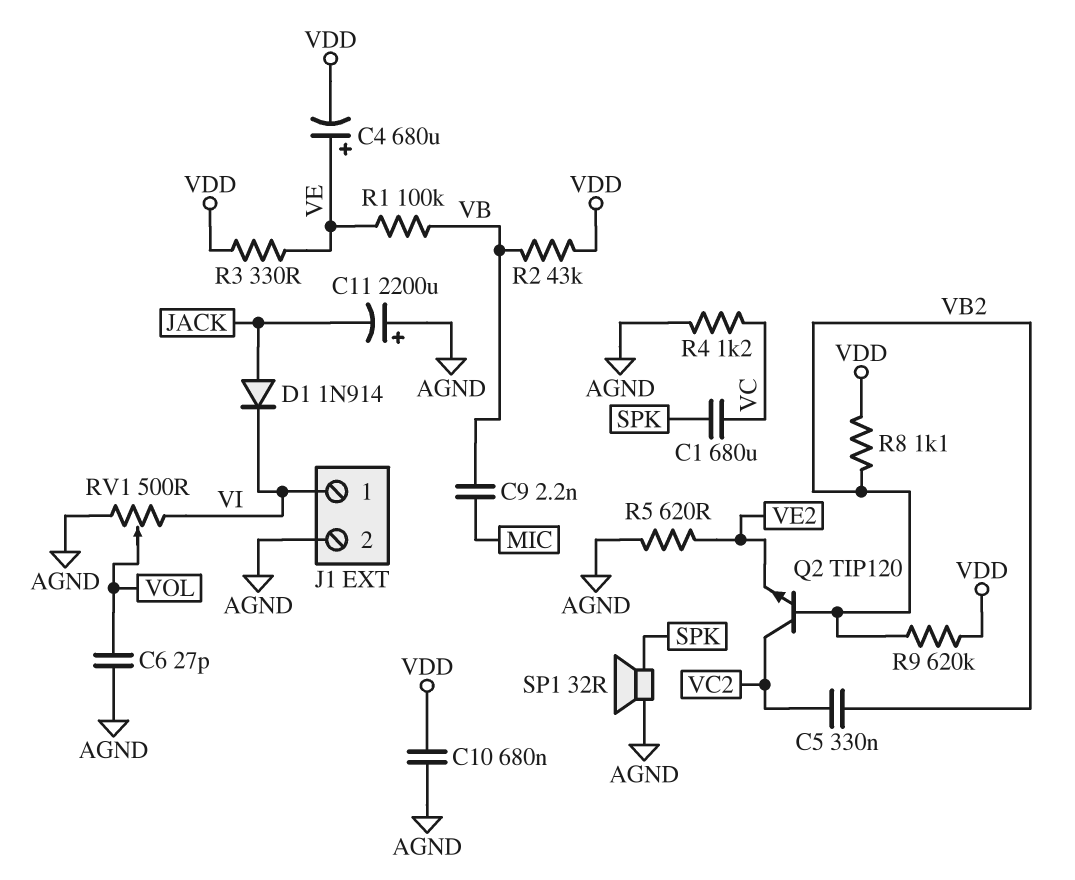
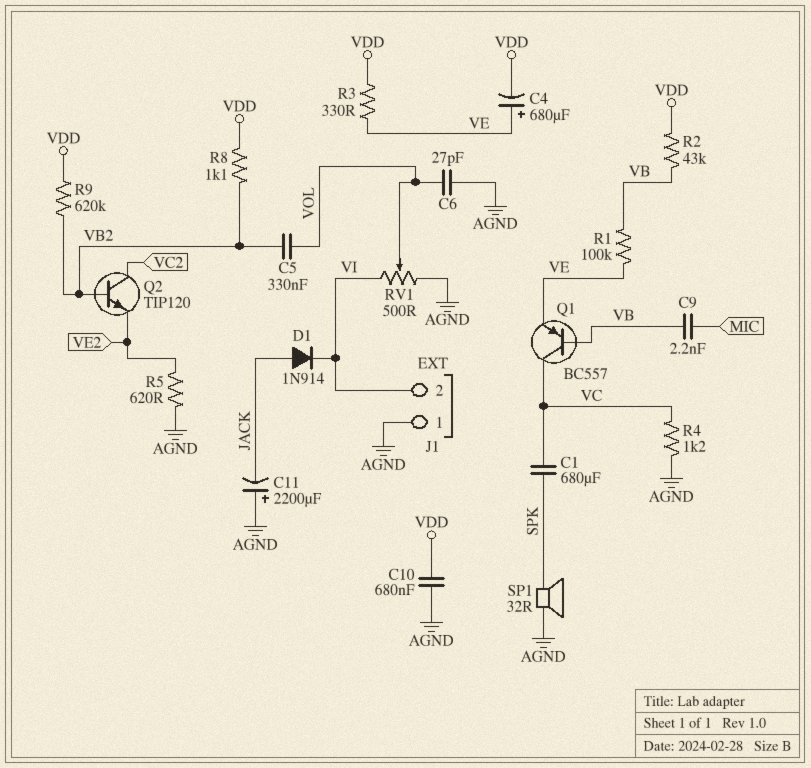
C5: 330nF (VB2, VC2) -> 330nF (VB2, VOL)
J1 pin 1: VI -> AGND
J1 pin 2: AGND -> VI
Q1: none -> PNP BC557 (B VB, C VC, E VE)

